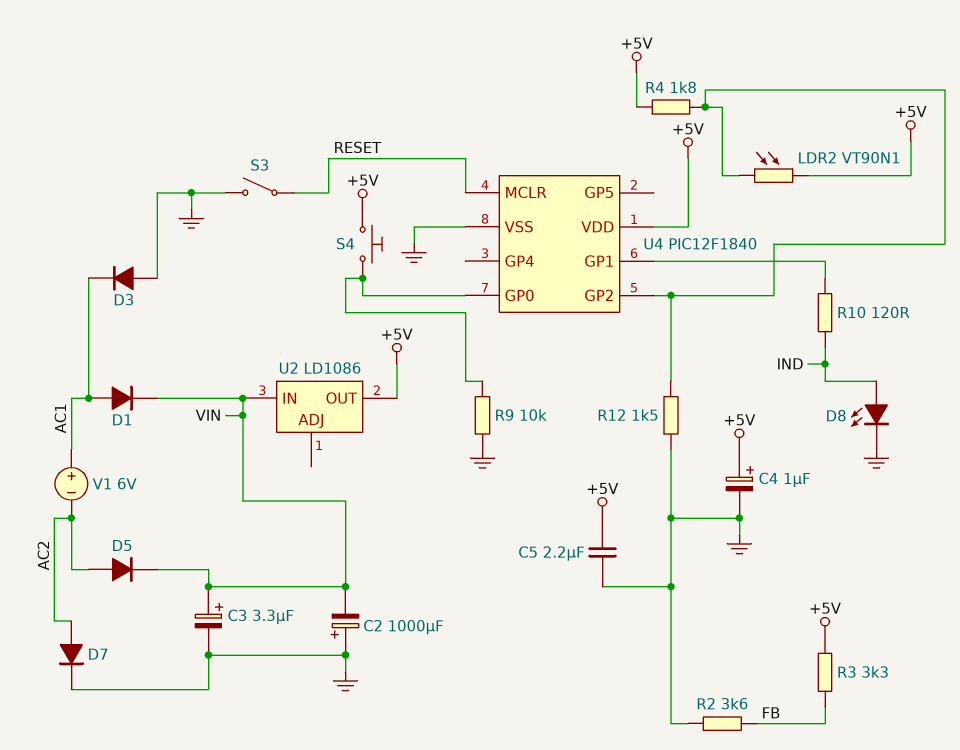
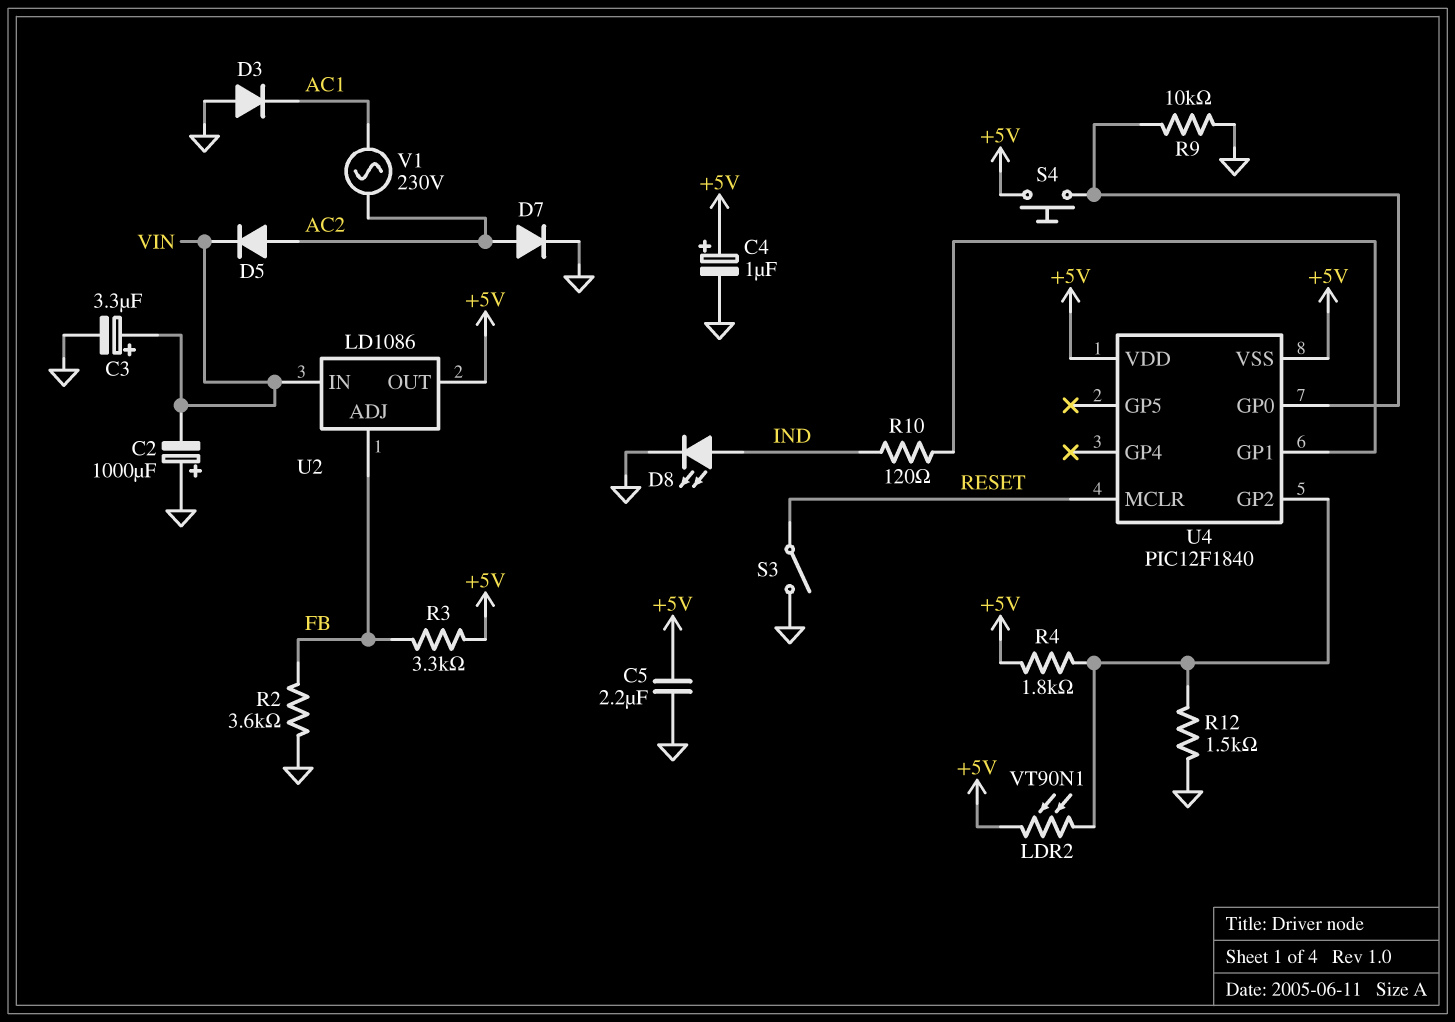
D1: diode (A AC1, K VIN) -> none
U2 pin ADJ: none -> FB
U4 pin VSS: GND -> +5V
V1: 6V (plus AC1, minus AC2) -> AC 230V (AC1, AC2)

